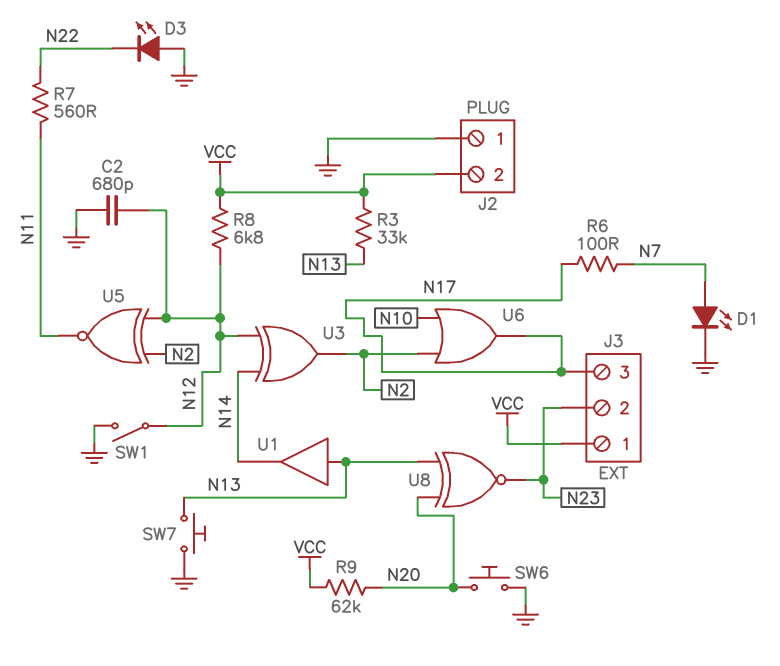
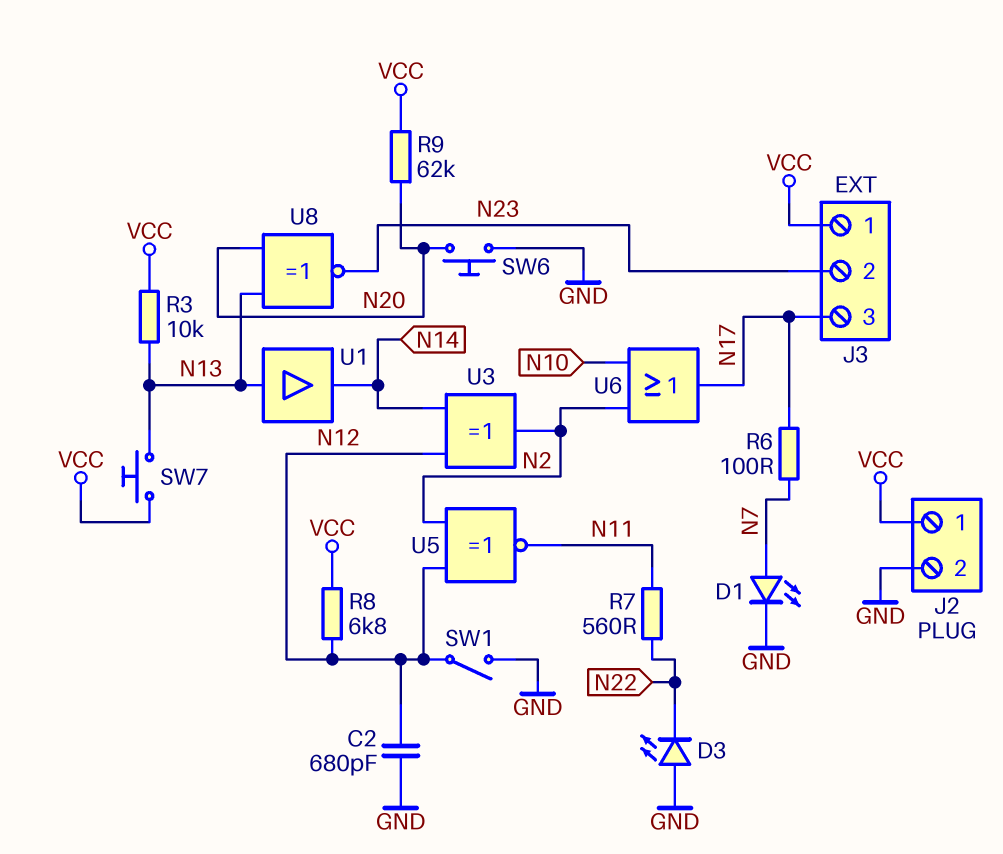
J2 pin 1: GND -> VCC
J2 pin 2: VCC -> GND
R3: 33k (N13, VCC) -> 10k (N13, VCC)
SW7: button (GND, N13) -> button (N13, VCC)

